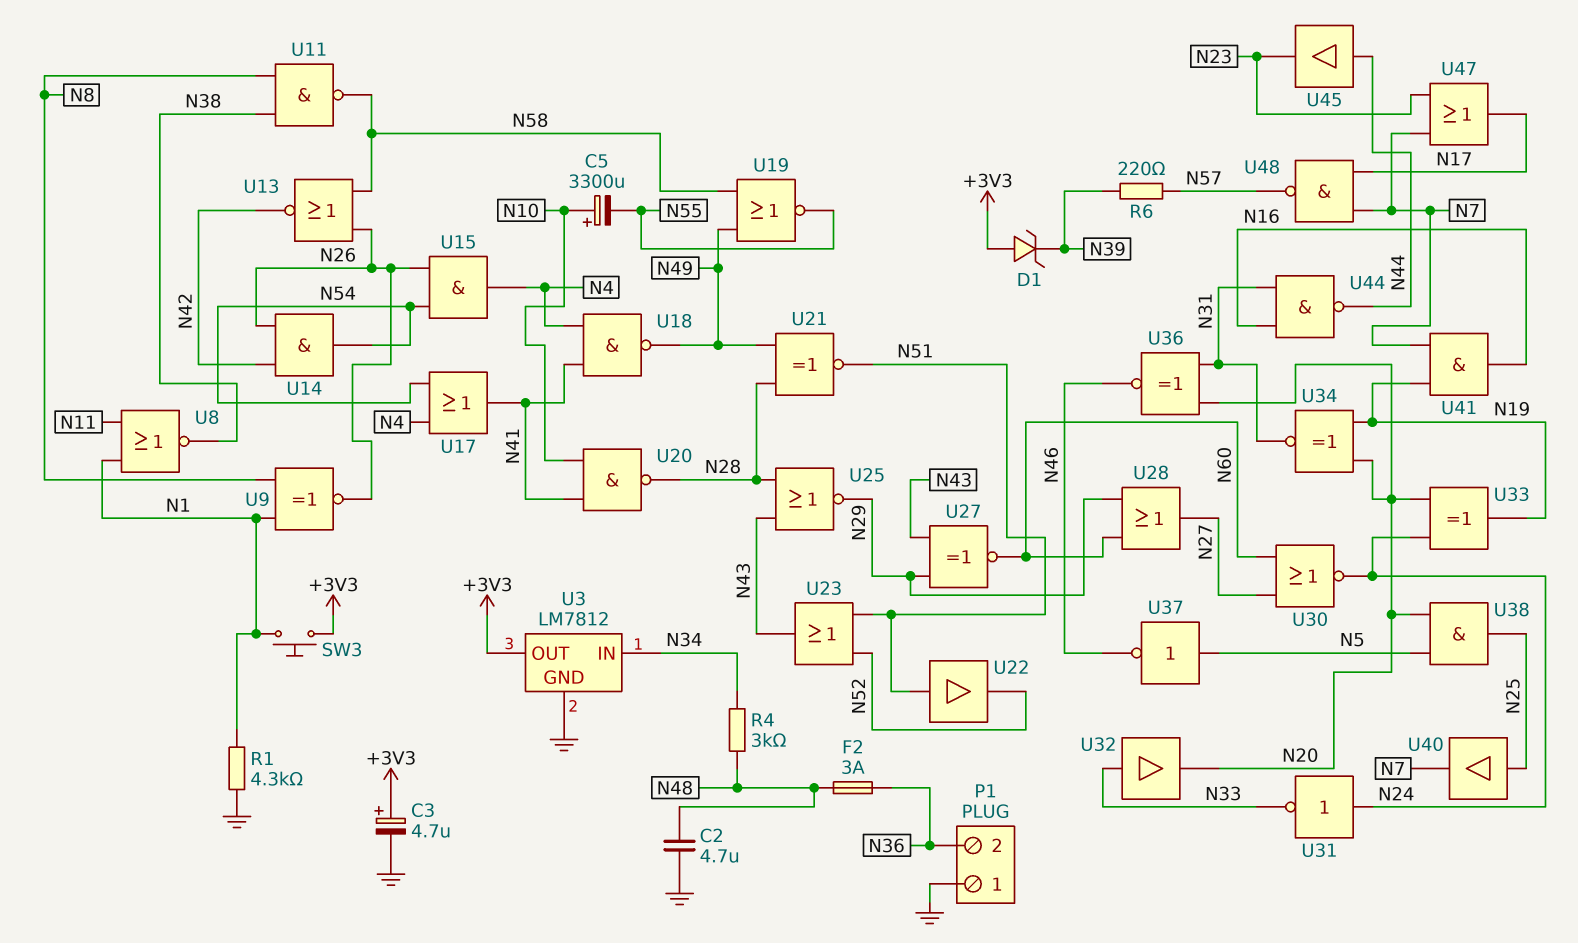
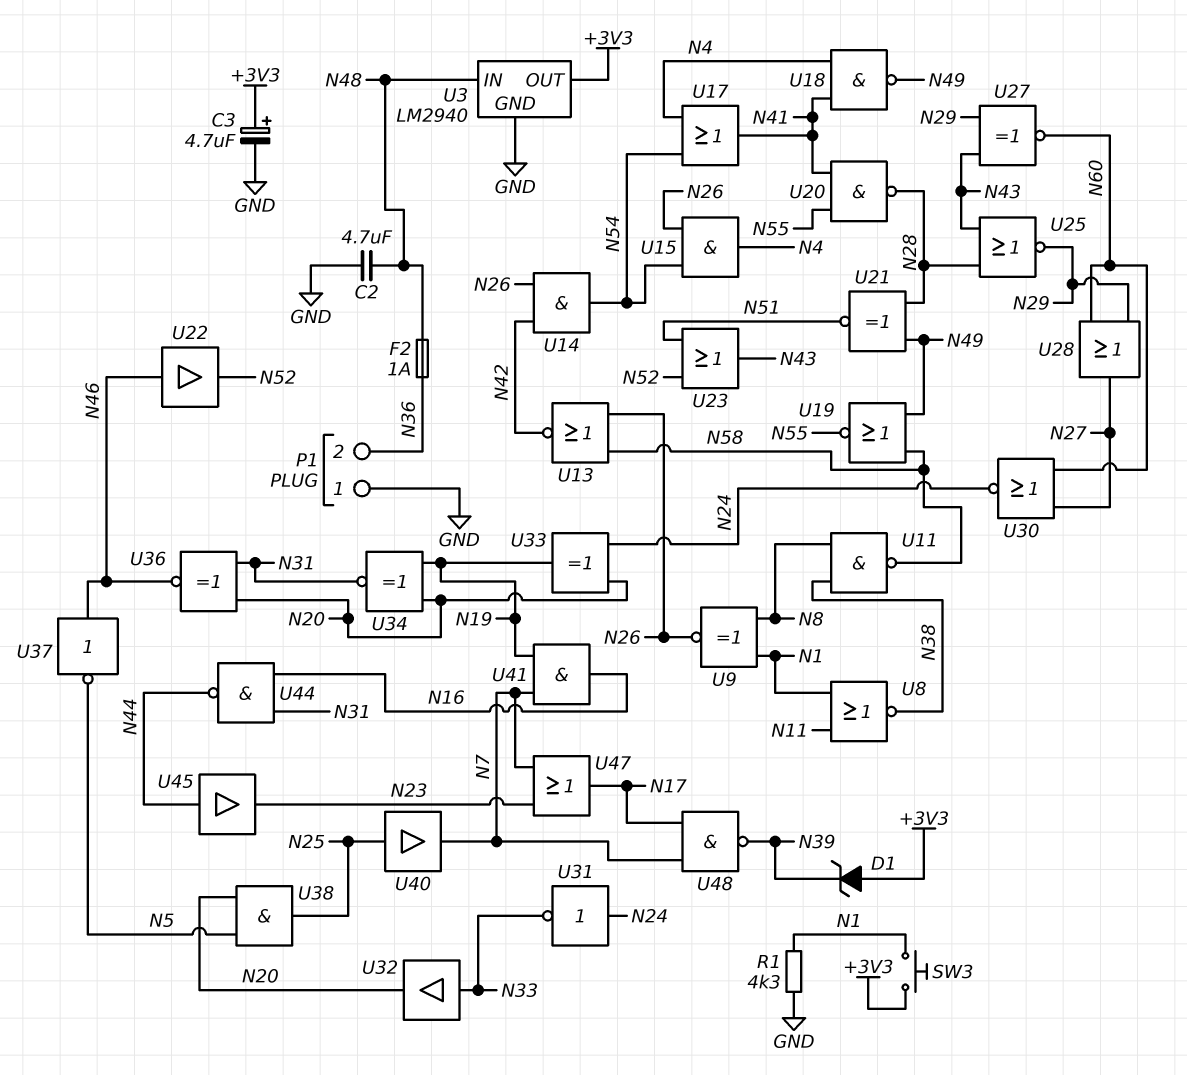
C5: 3300uF (plus N10, minus N55) -> none
F2: 3A (N36, N48) -> 1A (N36, N48)
R4: 3k (N34, N48) -> none
R6: 220 (N39, N57) -> none
U3: LM7812 -> LM2940
U3 pin IN: N34 -> N48
U20: NAND (in N10, in N41, out N28) -> NAND (in N41, in N55, out N28)
U22: buffer (in N51, out N52) -> buffer (in N46, out N52)
U37: NOT (in N5, out N46) -> NOT (in N46, out N5)
U48: NAND (in N7, in N17, out N57) -> NAND (in N7, in N17, out N39)

